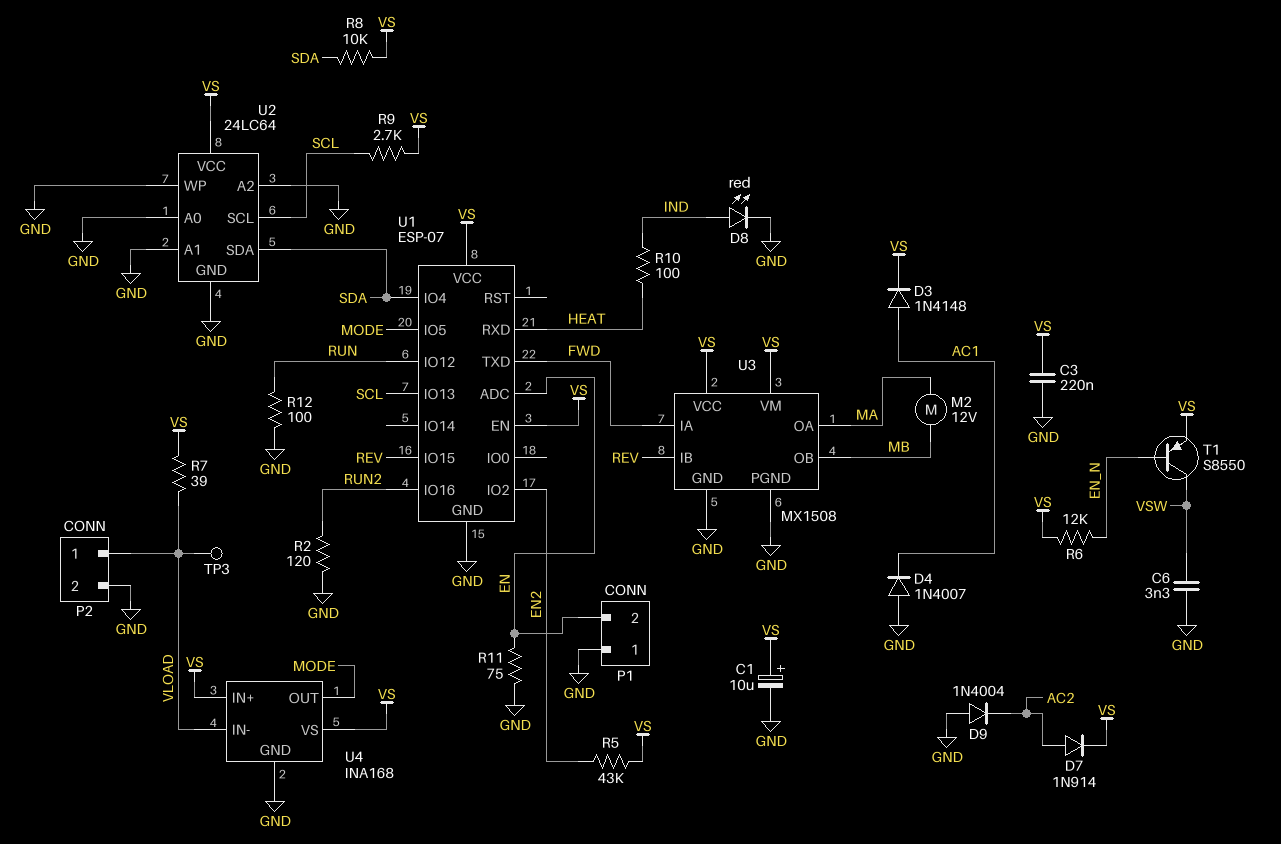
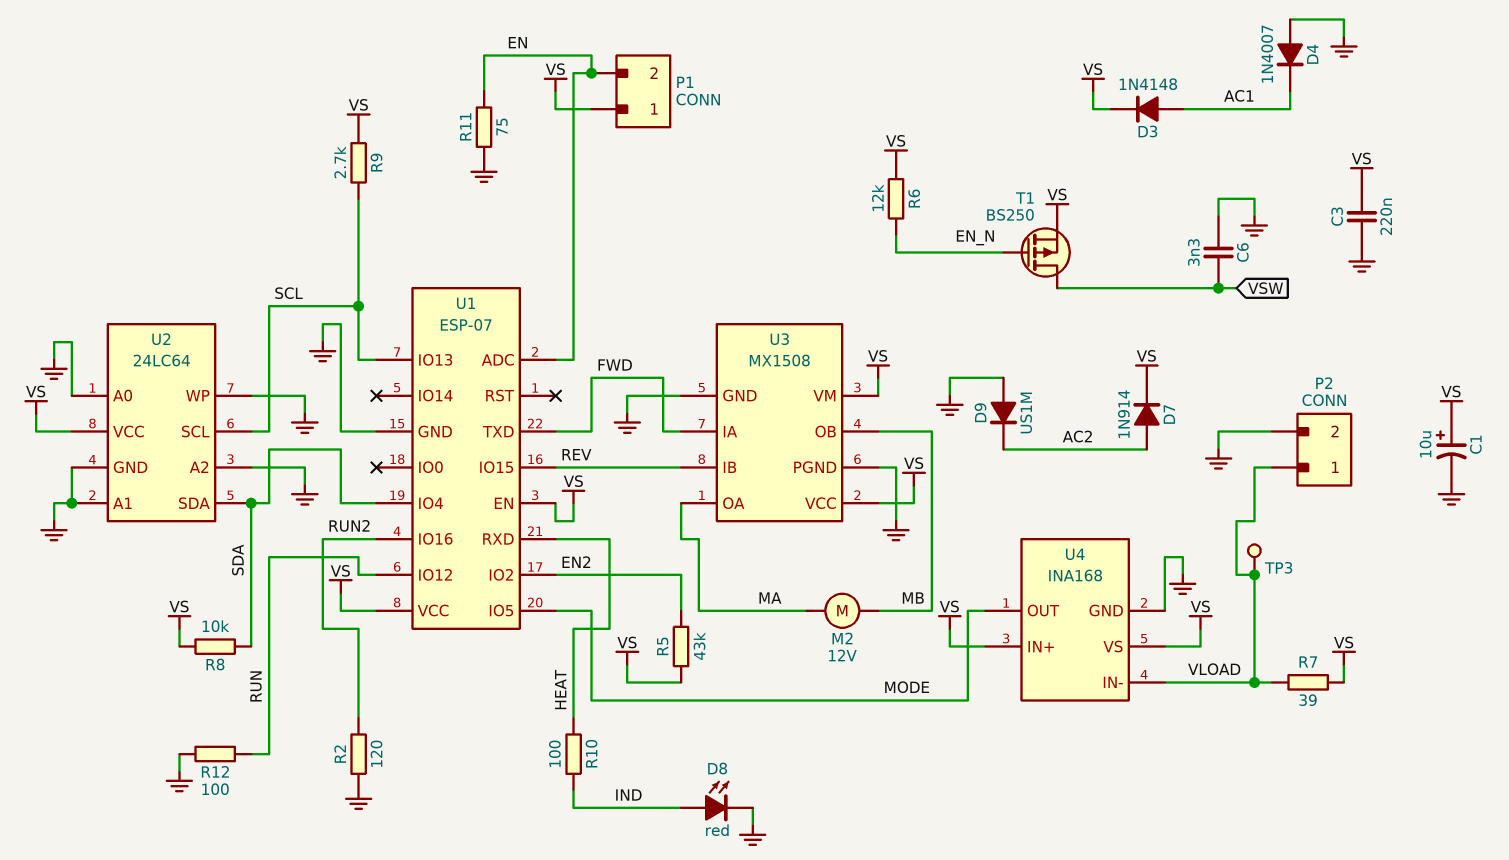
D9: diode 1N4004 (A GND, K AC2) -> diode US1M (A GND, K AC2)
P1 pin 1: GND -> VS
T1: PNP S8550 (B EN_N, C VSW, E VS) -> PMOS BS250 (G EN_N, D VSW, S VS)

